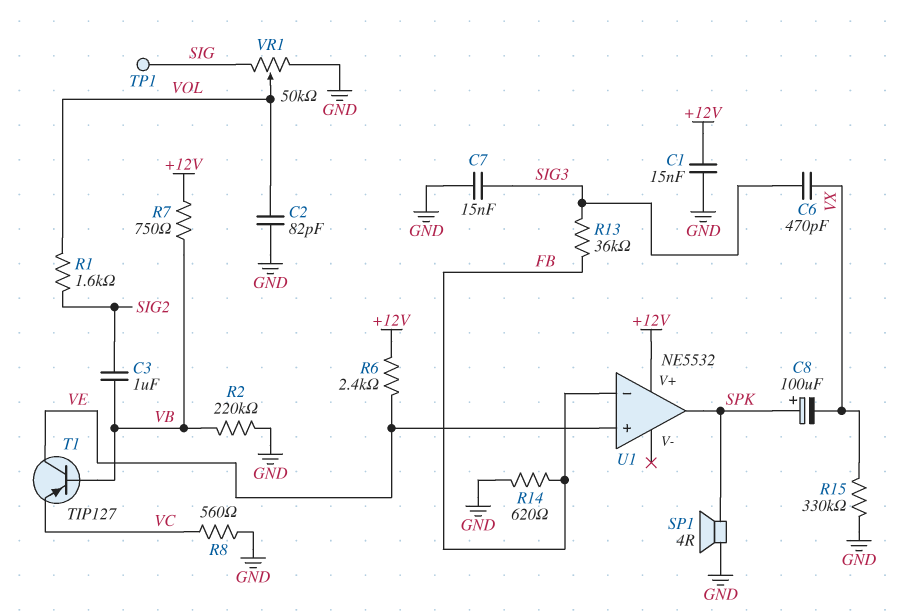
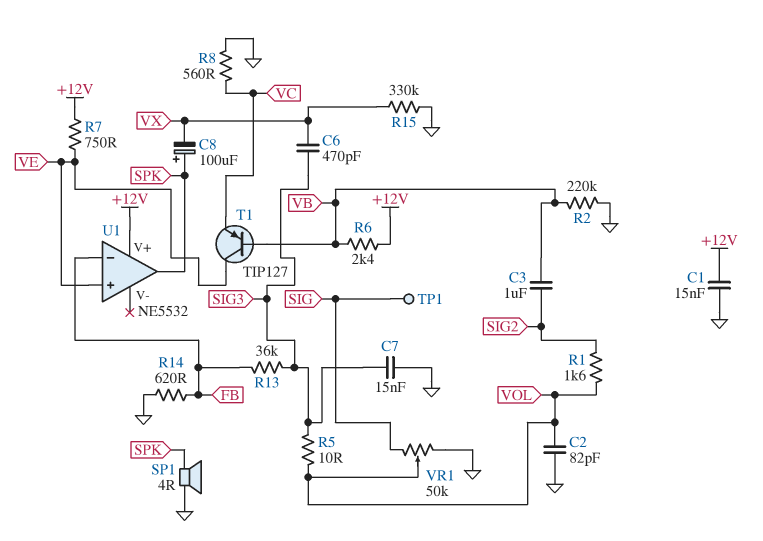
R5: none -> 10 (SIG3, VOL)
R6: 2.4k (+12V, VE) -> 2.4k (+12V, VB)
R7: 750 (+12V, VB) -> 750 (+12V, VE)

